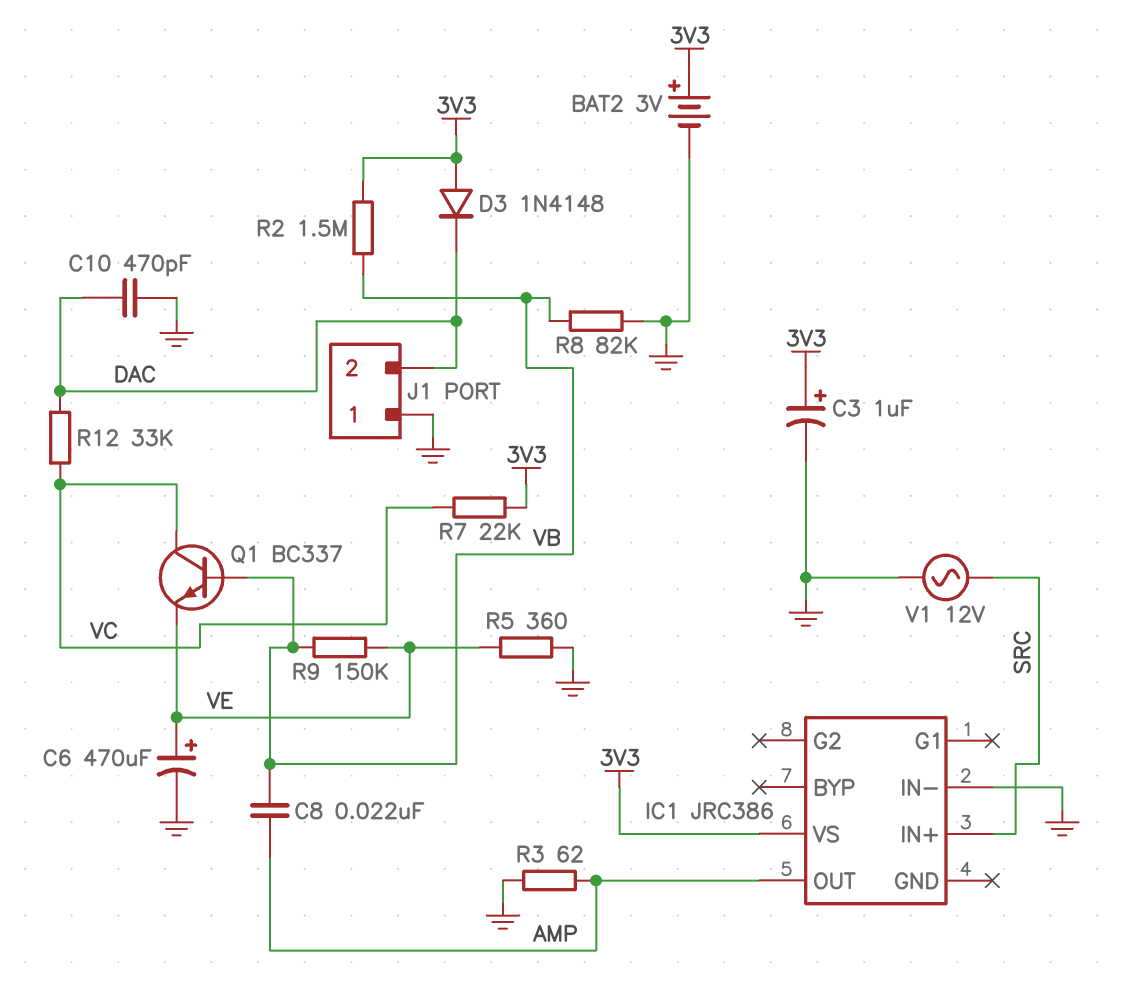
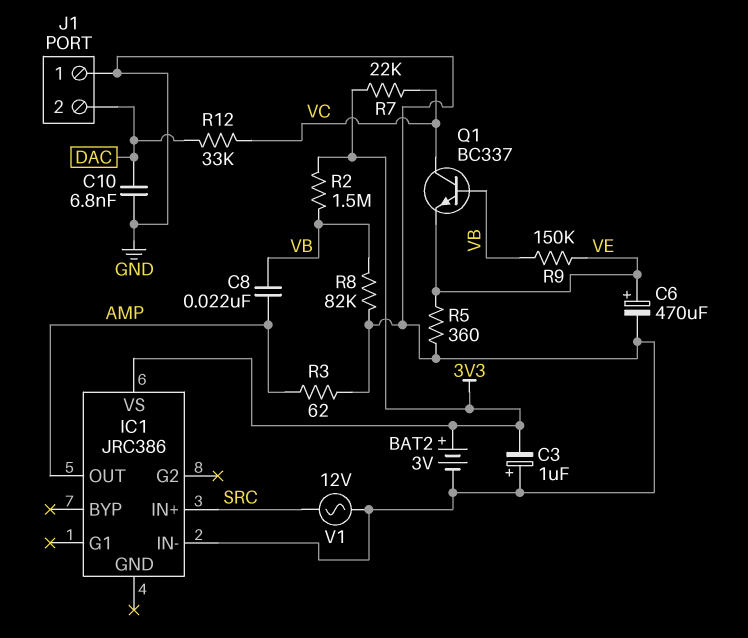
C3: 1uF (plus 3V3, minus GND) -> 1uF (plus GND, minus 3V3)
C10: 470pF (DAC, GND) -> 6.8nF (DAC, GND)
D3: diode 1N4148 (A 3V3, K DAC) -> none

